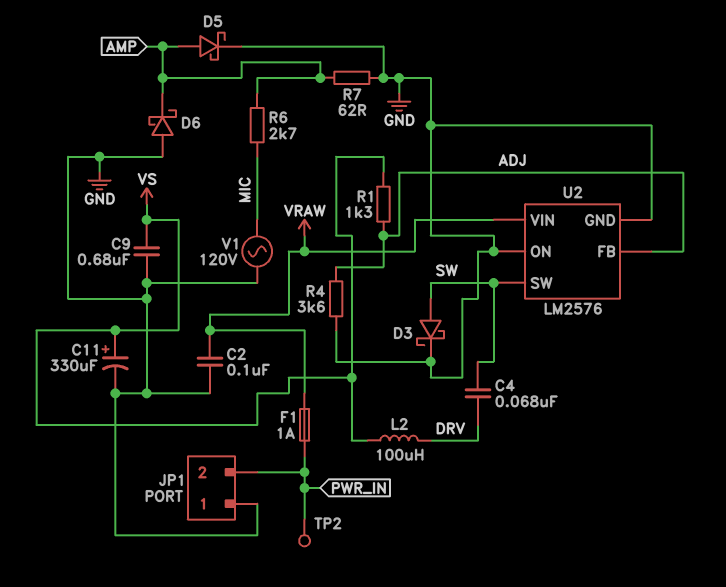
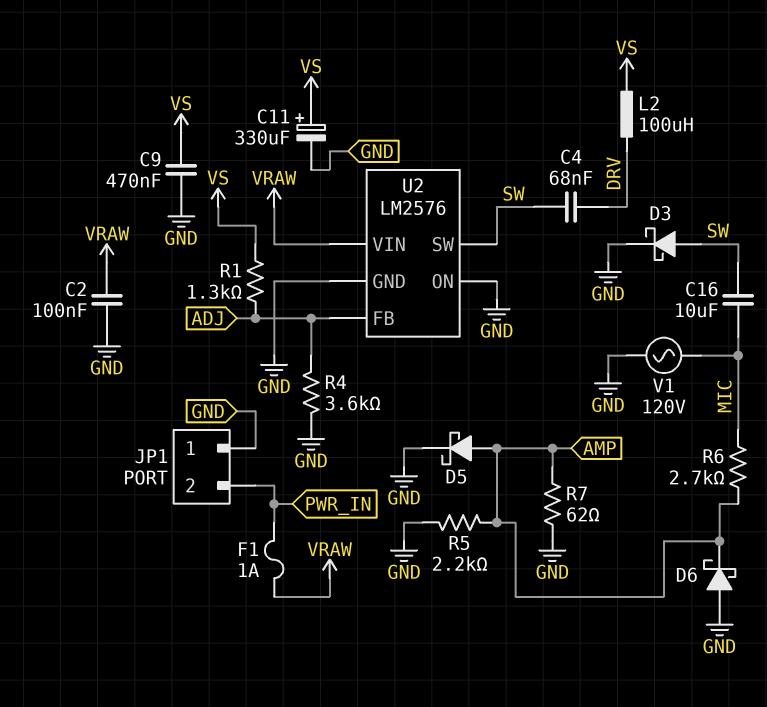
C9: 680nF (GND, VS) -> 470nF (GND, VS)
C16: none -> 10uF (MIC, SW)
R5: none -> 2.2k (AMP, GND)
TP2: test point (PWR_IN) -> none

